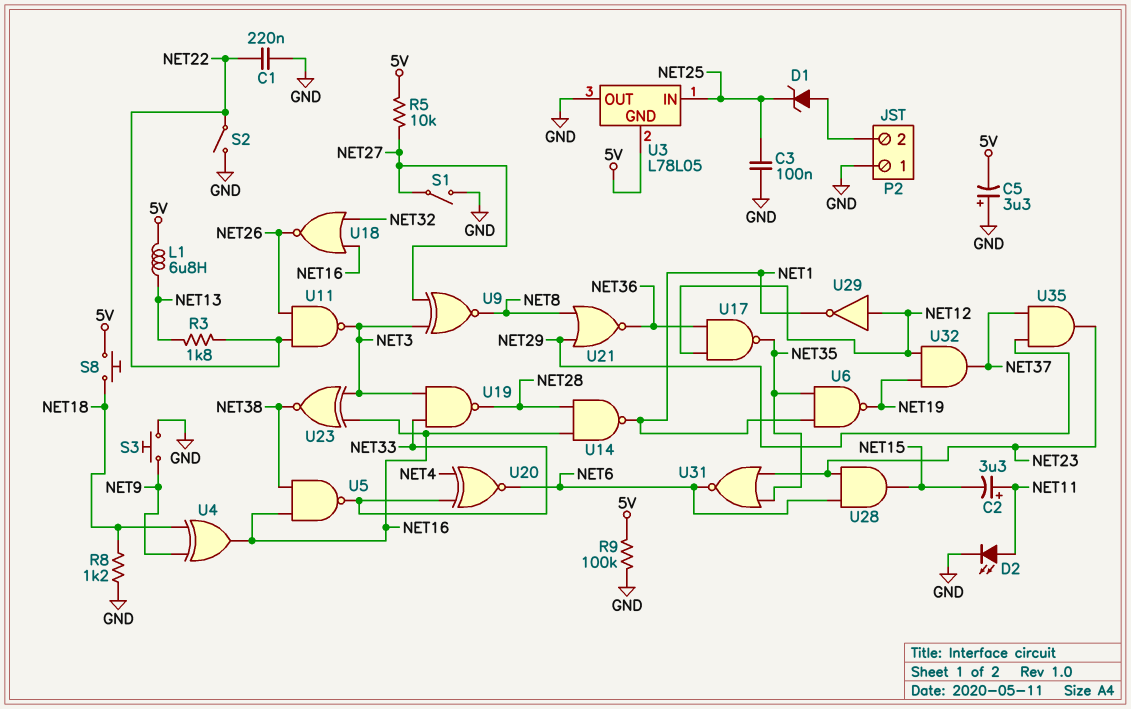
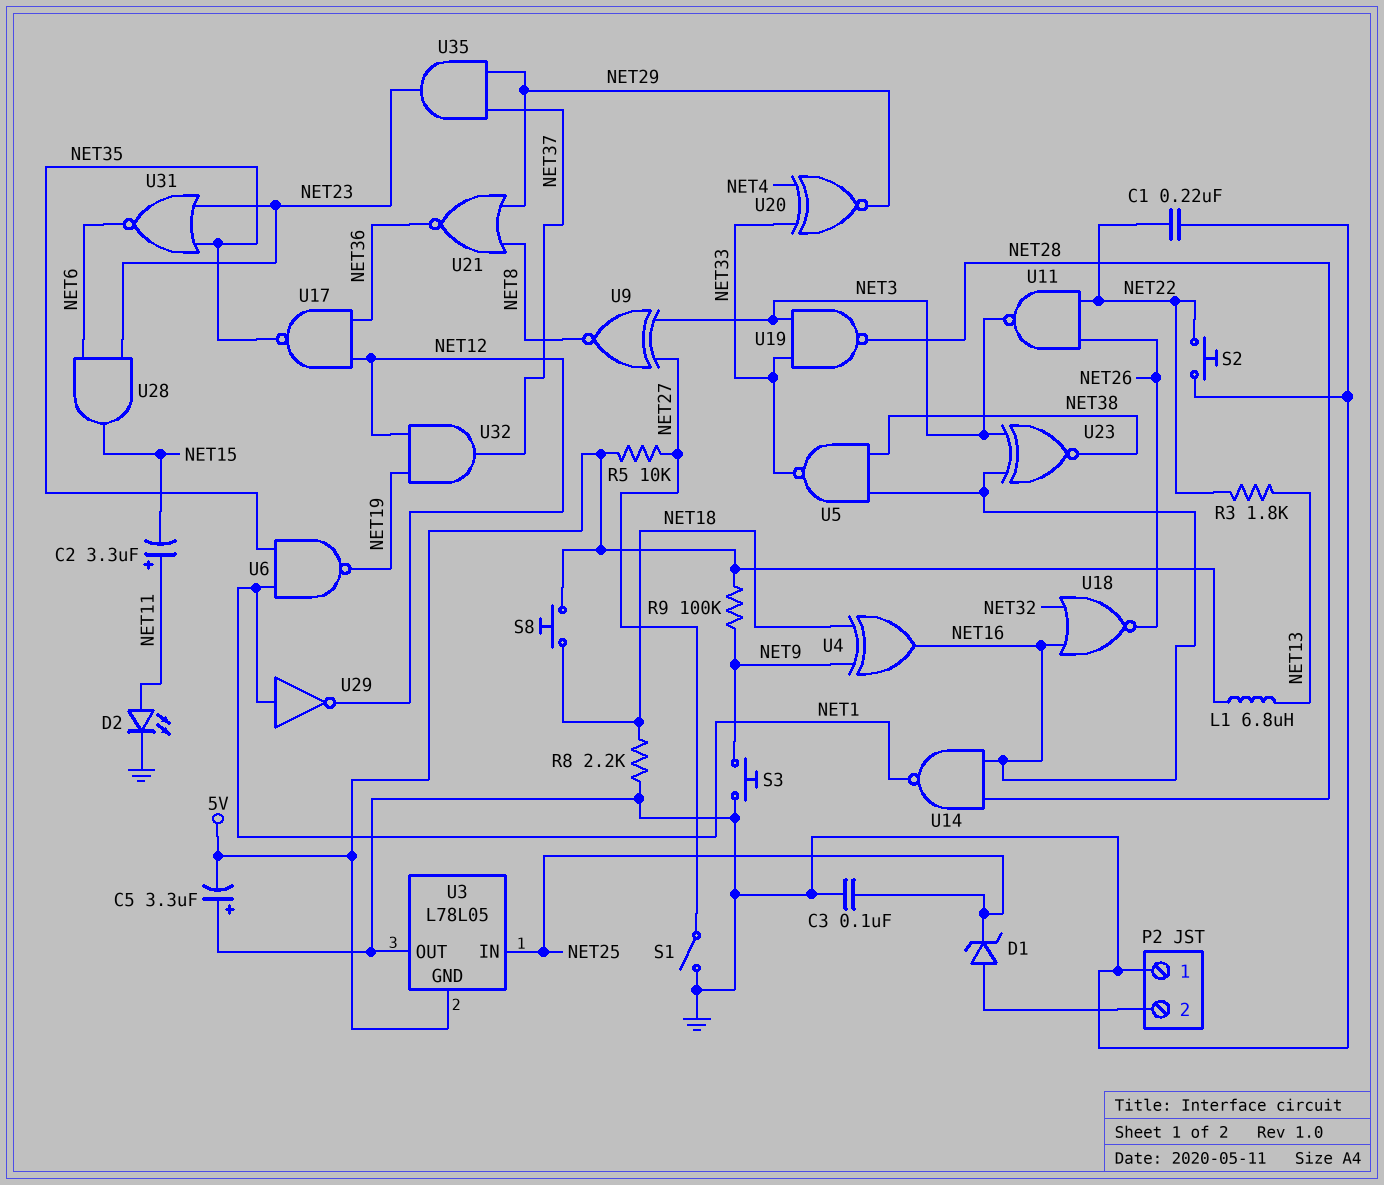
R8: 1.2k (GND, NET18) -> 2.2k (GND, NET18)
R9: 100k (5V, GND) -> 100k (5V, NET9)
S2: switch (GND, NET22) -> button (GND, NET22)
U20: XNOR (in NET4, in NET33, out NET6) -> XNOR (in NET4, in NET33, out NET29)
U29: NOT (in NET12, out NET1) -> NOT (in NET1, out NET12)

